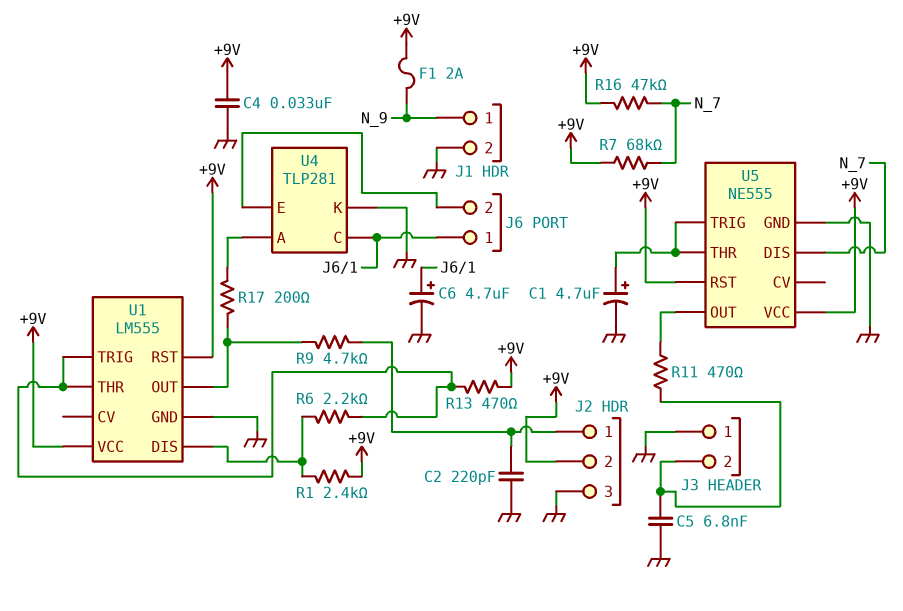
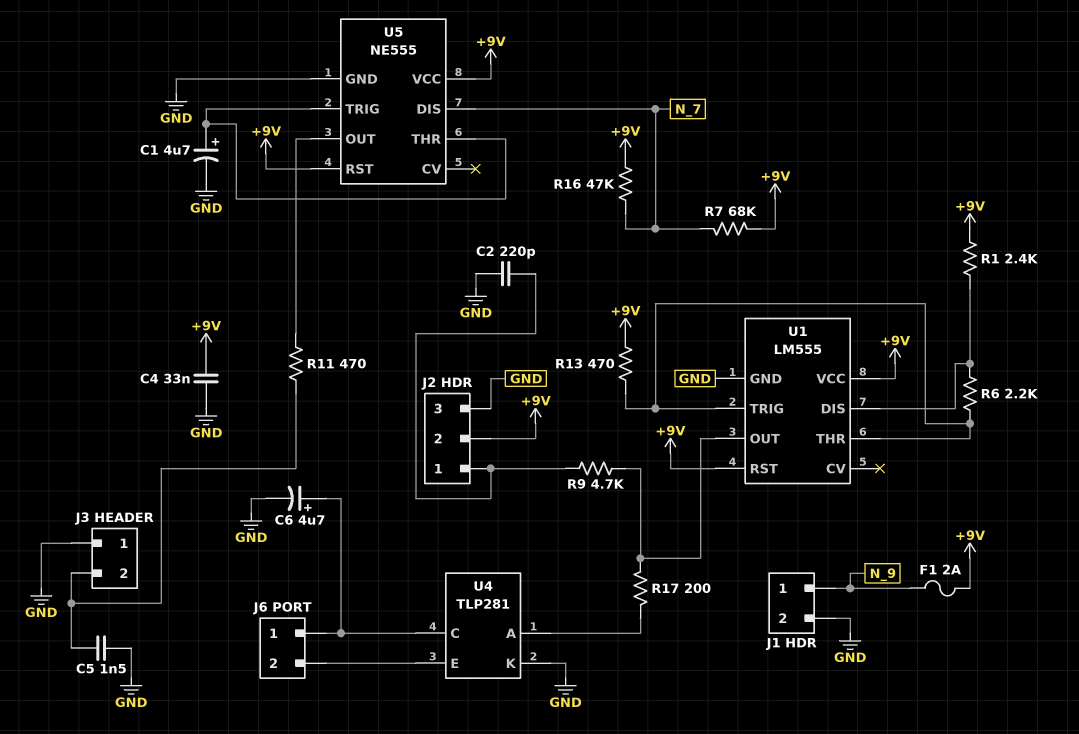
C5: 6.8nF (GND, J3/2) -> 1.5nF (GND, J3/2)

